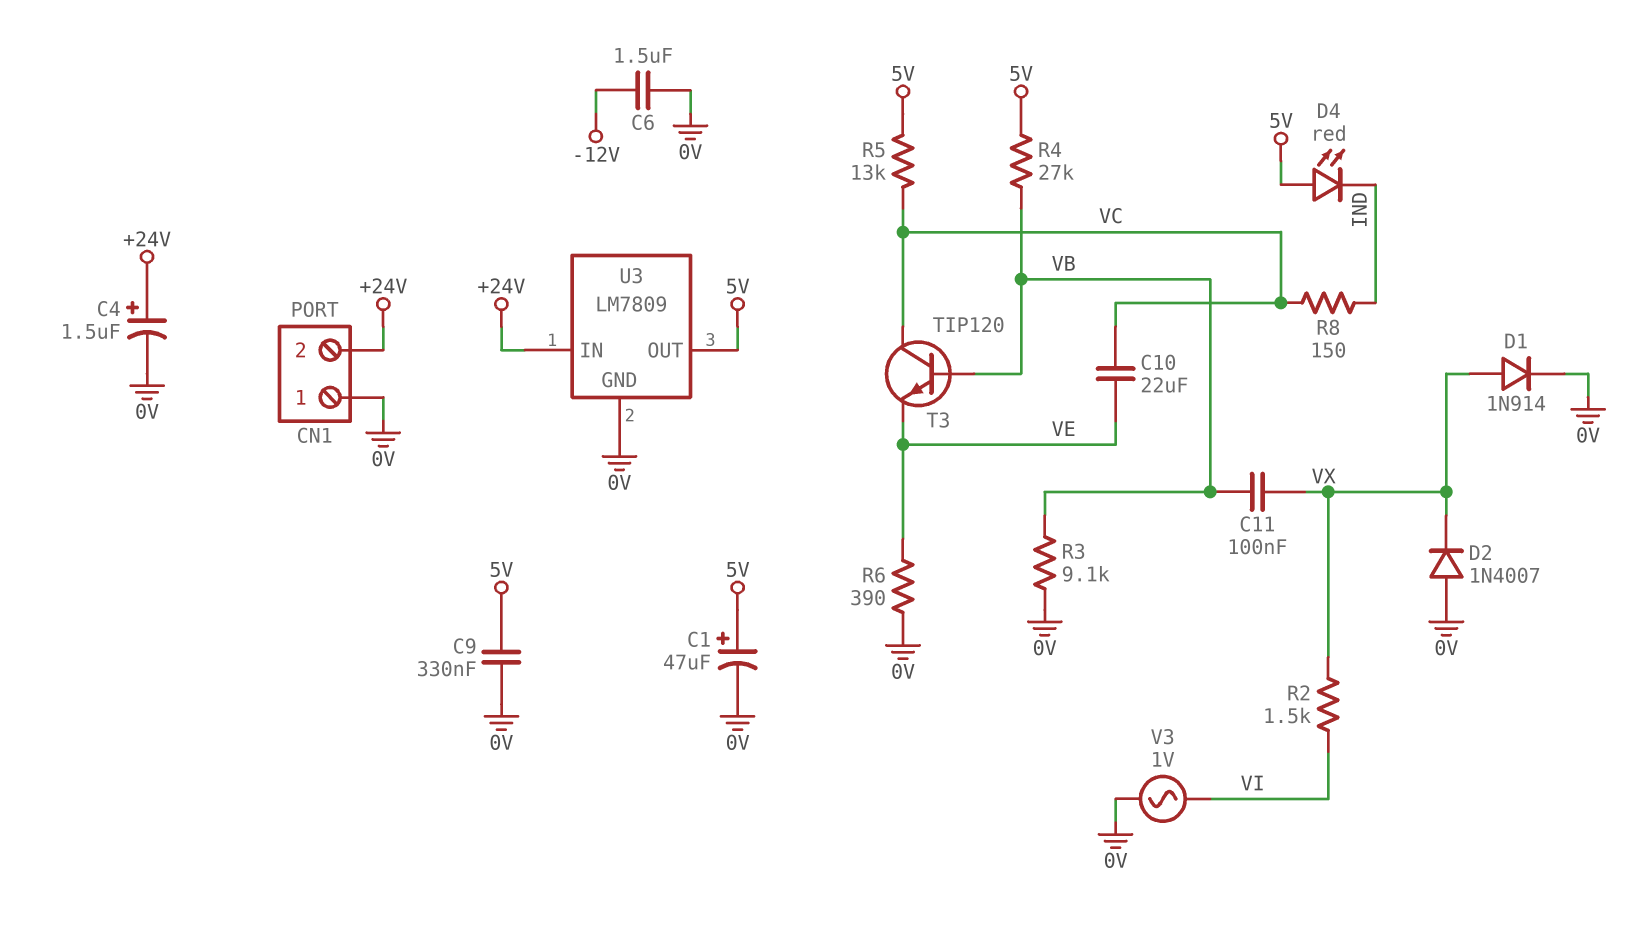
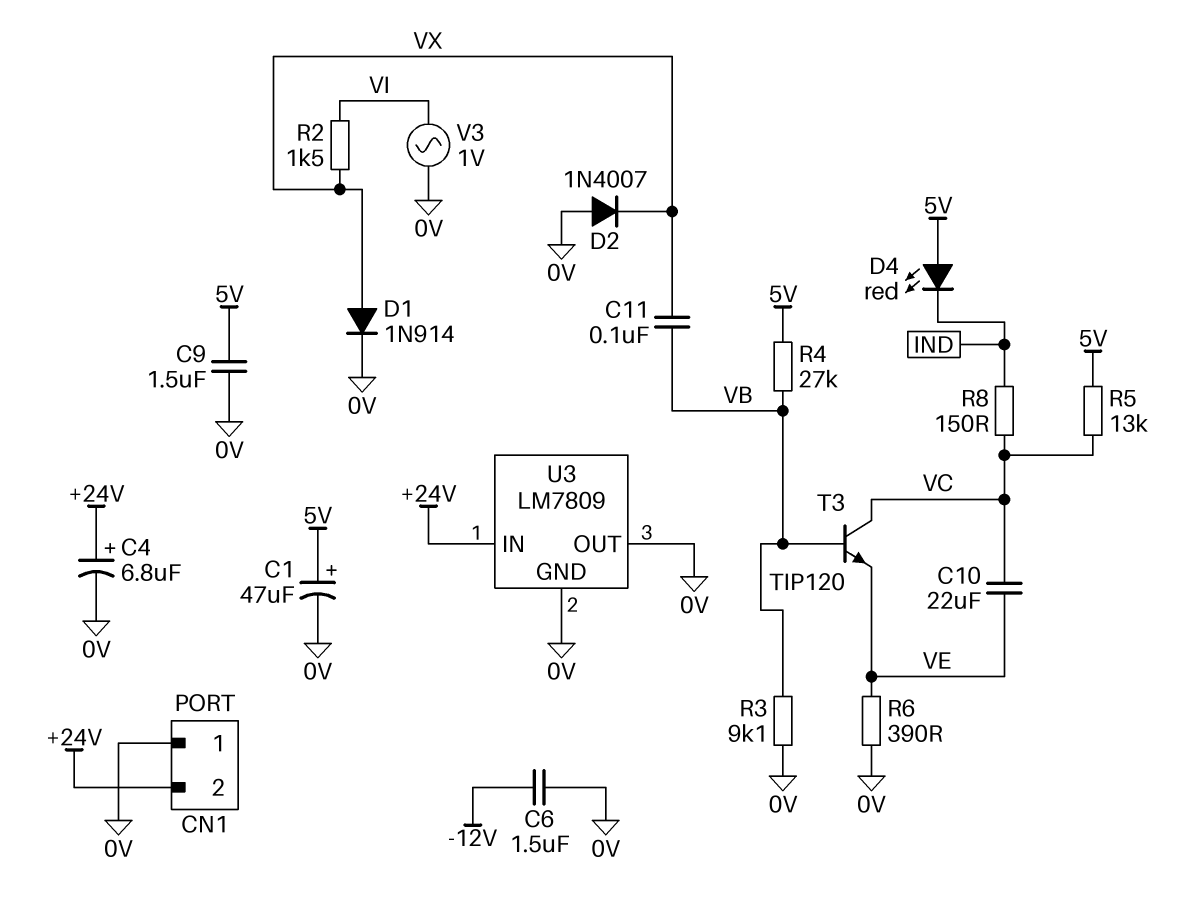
C4: 1.5uF (plus +24V, minus 0V) -> 6.8uF (plus +24V, minus 0V)
C9: 330nF (0V, 5V) -> 1.5uF (0V, 5V)
U3 pin OUT: 5V -> 0V

